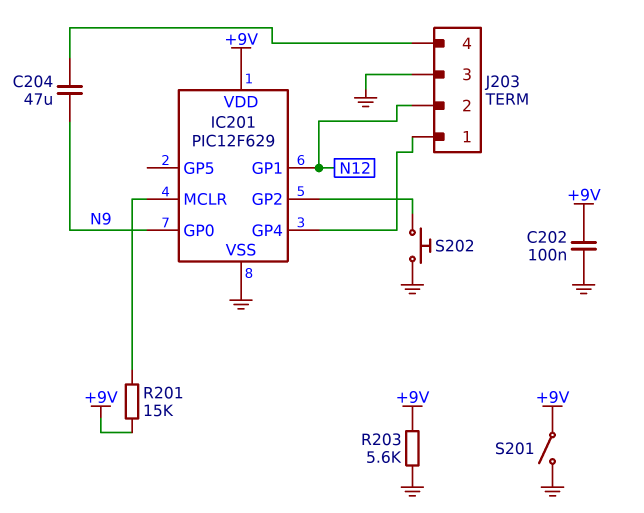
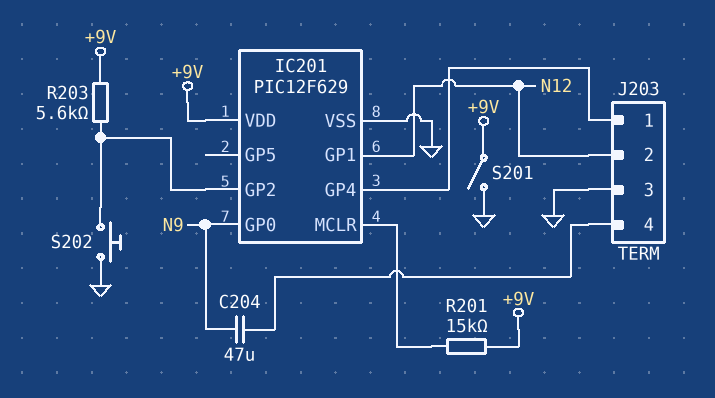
C202: 100nF (+9V, GND) -> none
R203: 5.6k (+9V, GND) -> 5.6k (+9V, IC201/GP2)

